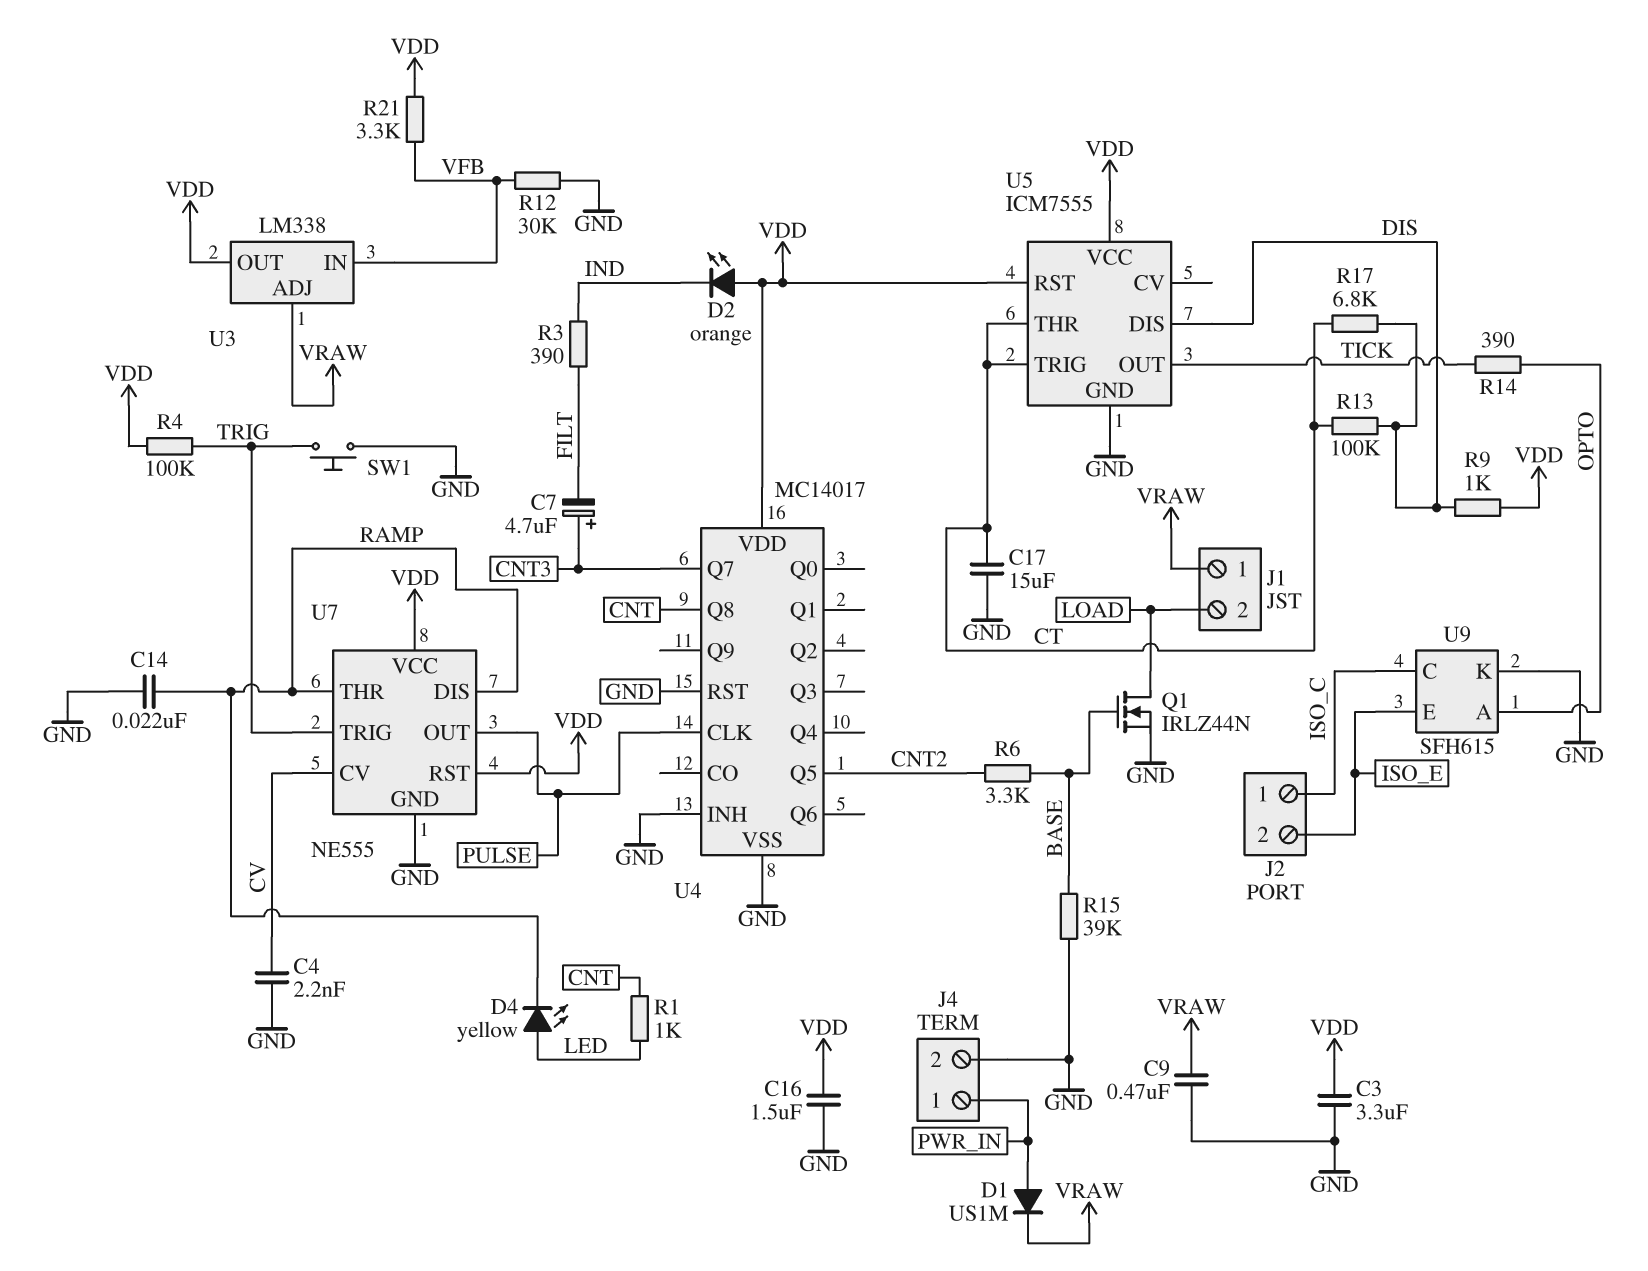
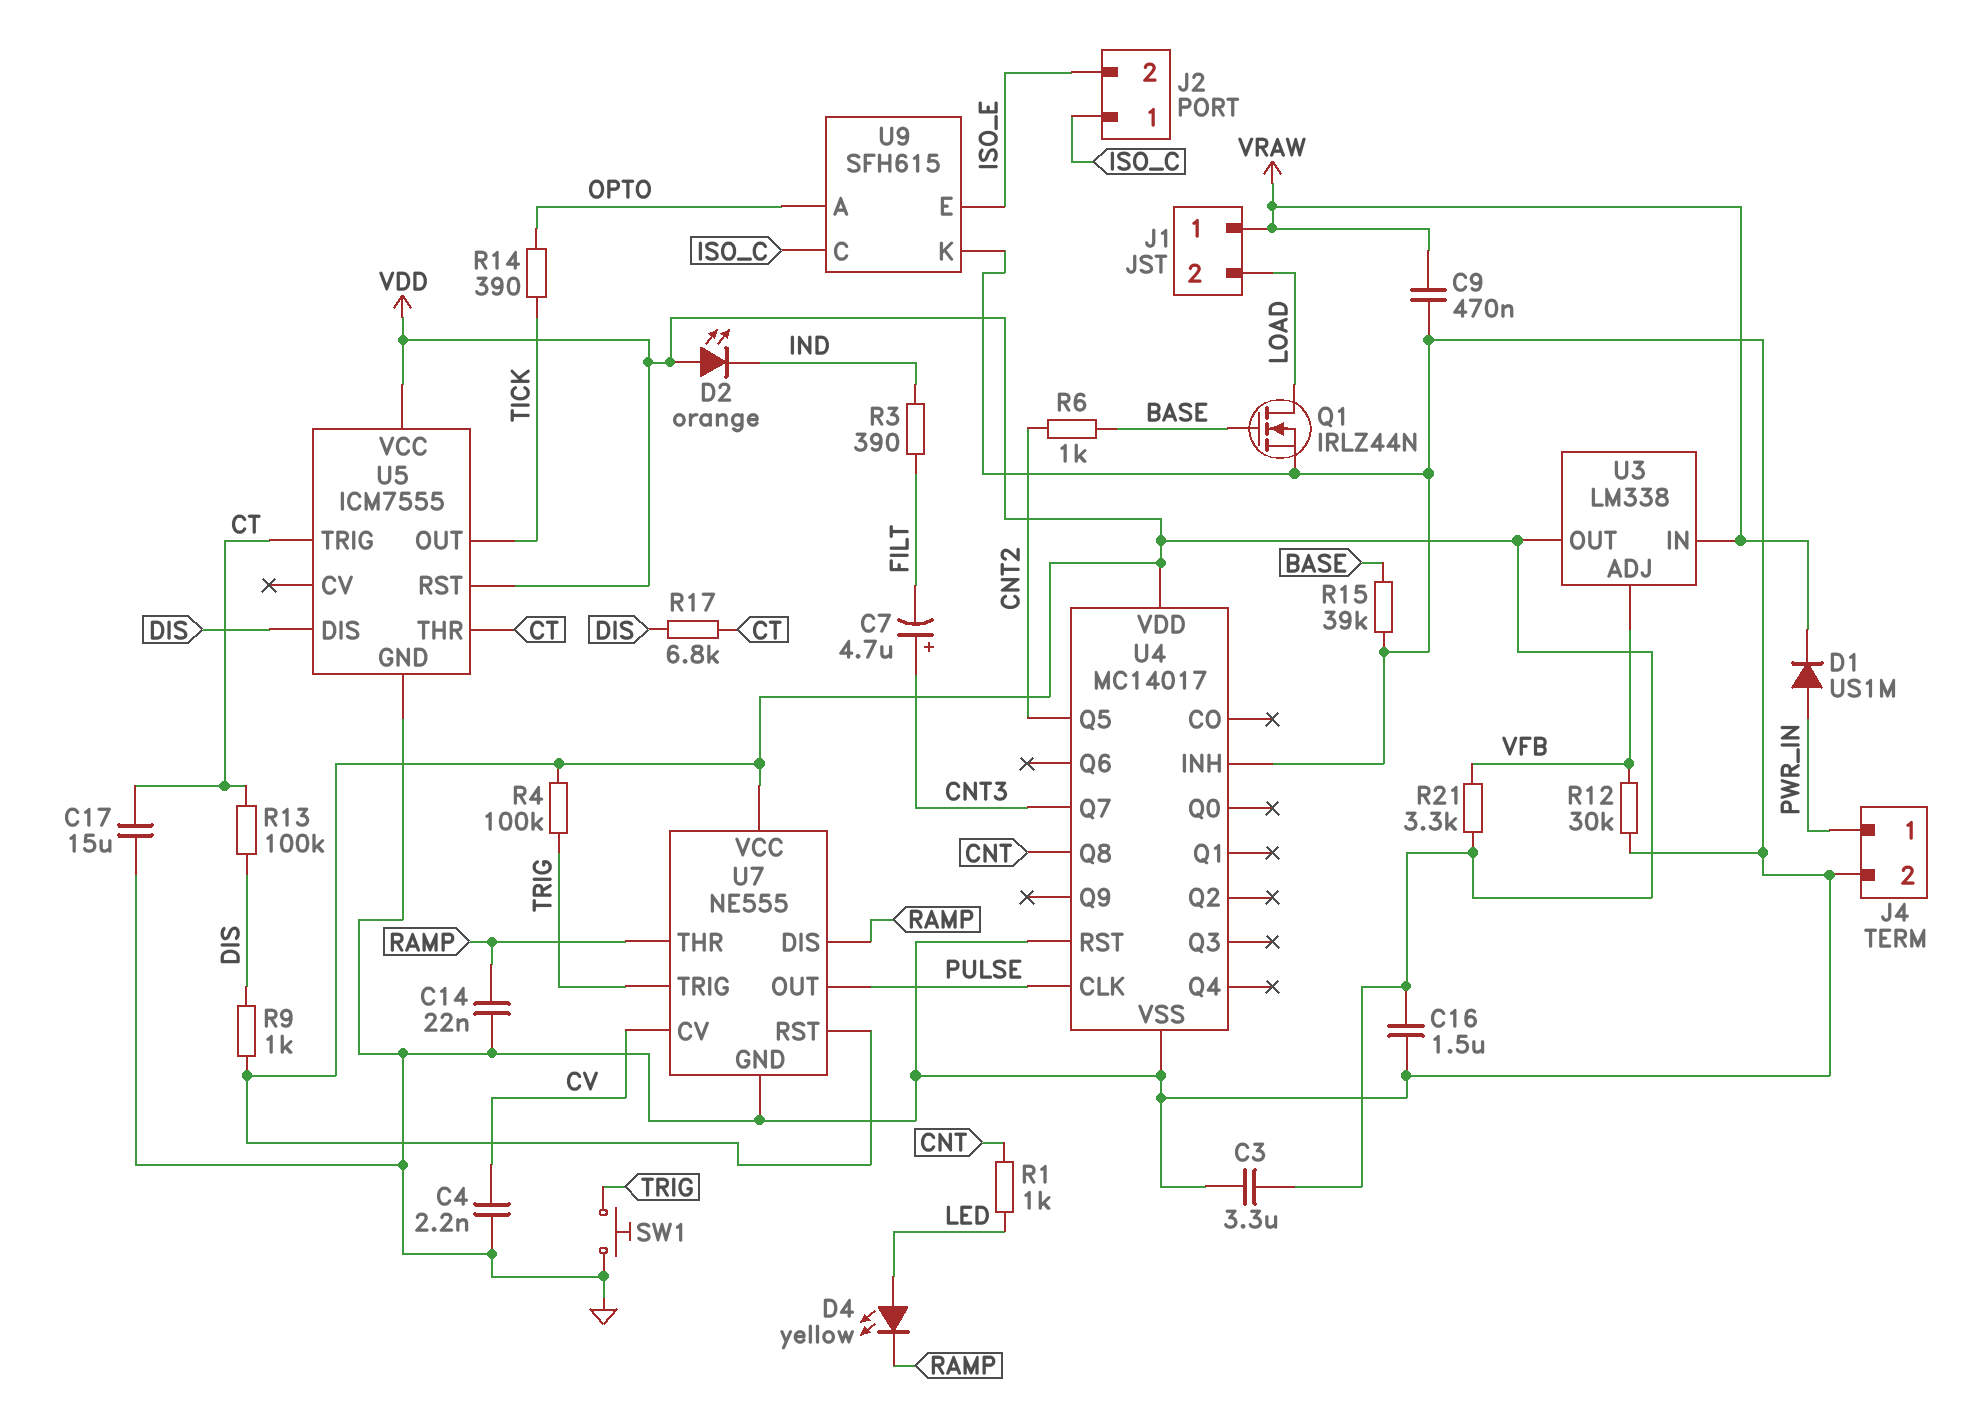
R6: 3.3k (BASE, CNT2) -> 1k (BASE, CNT2)
U3 pin ADJ: VRAW -> VFB
U3 pin IN: VFB -> VRAW

